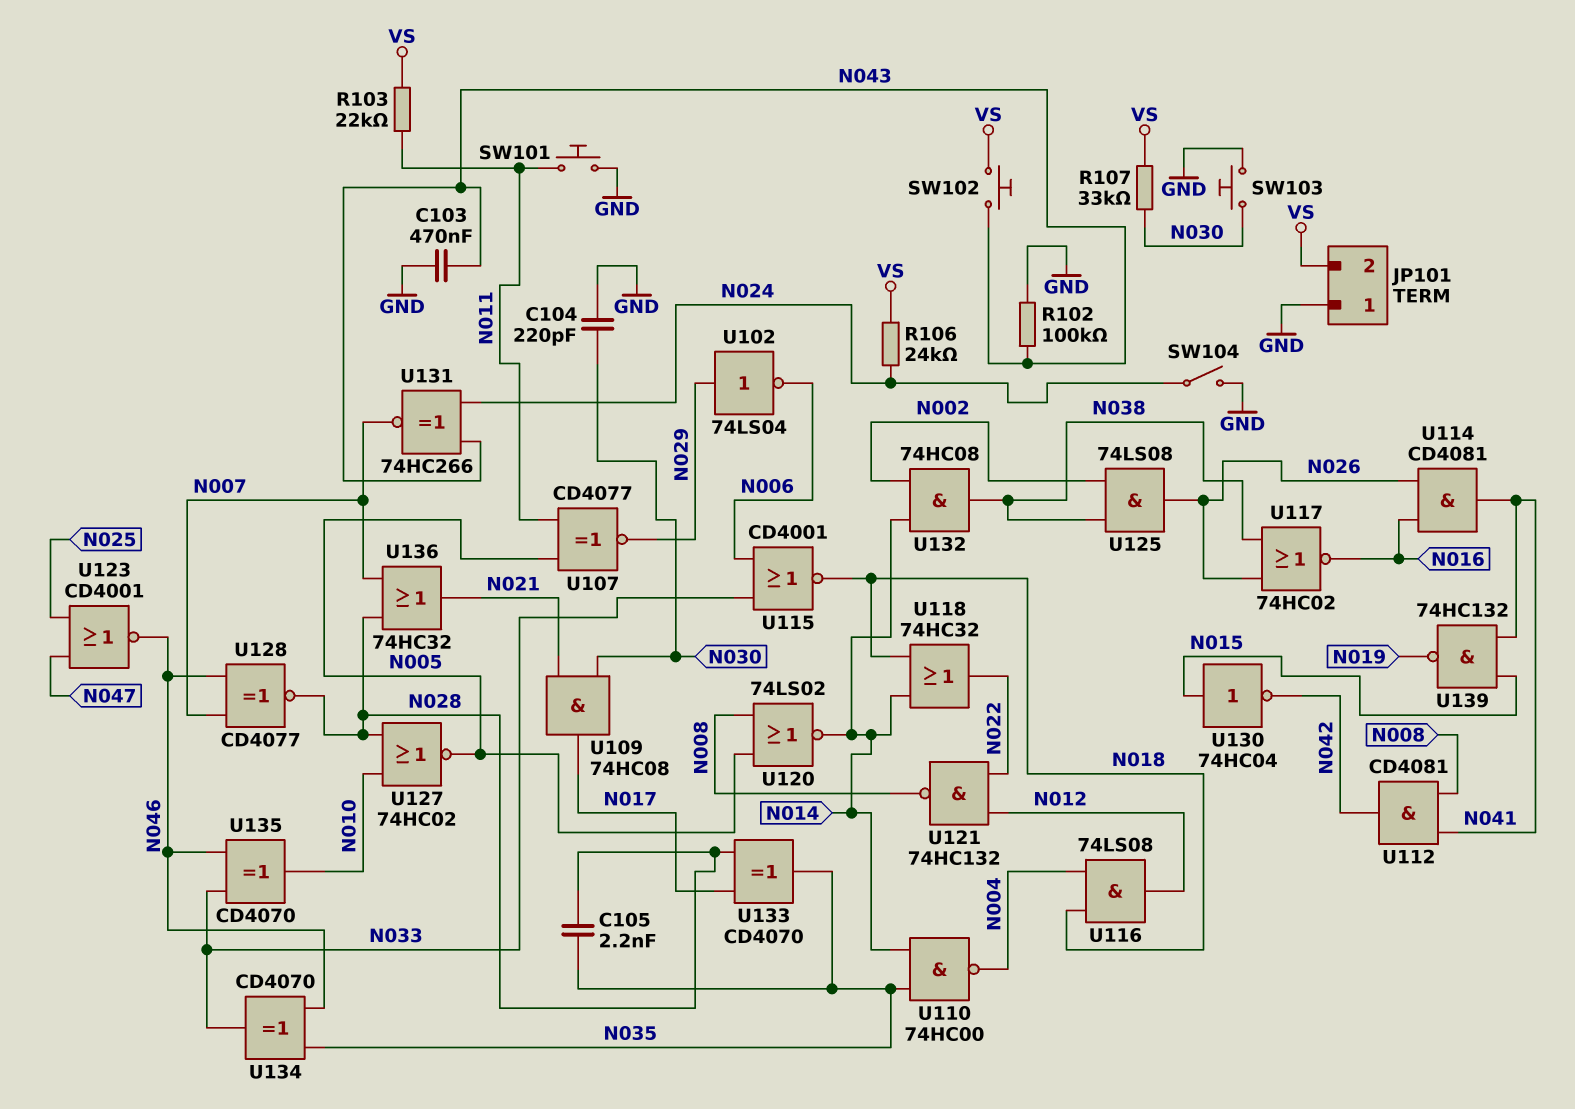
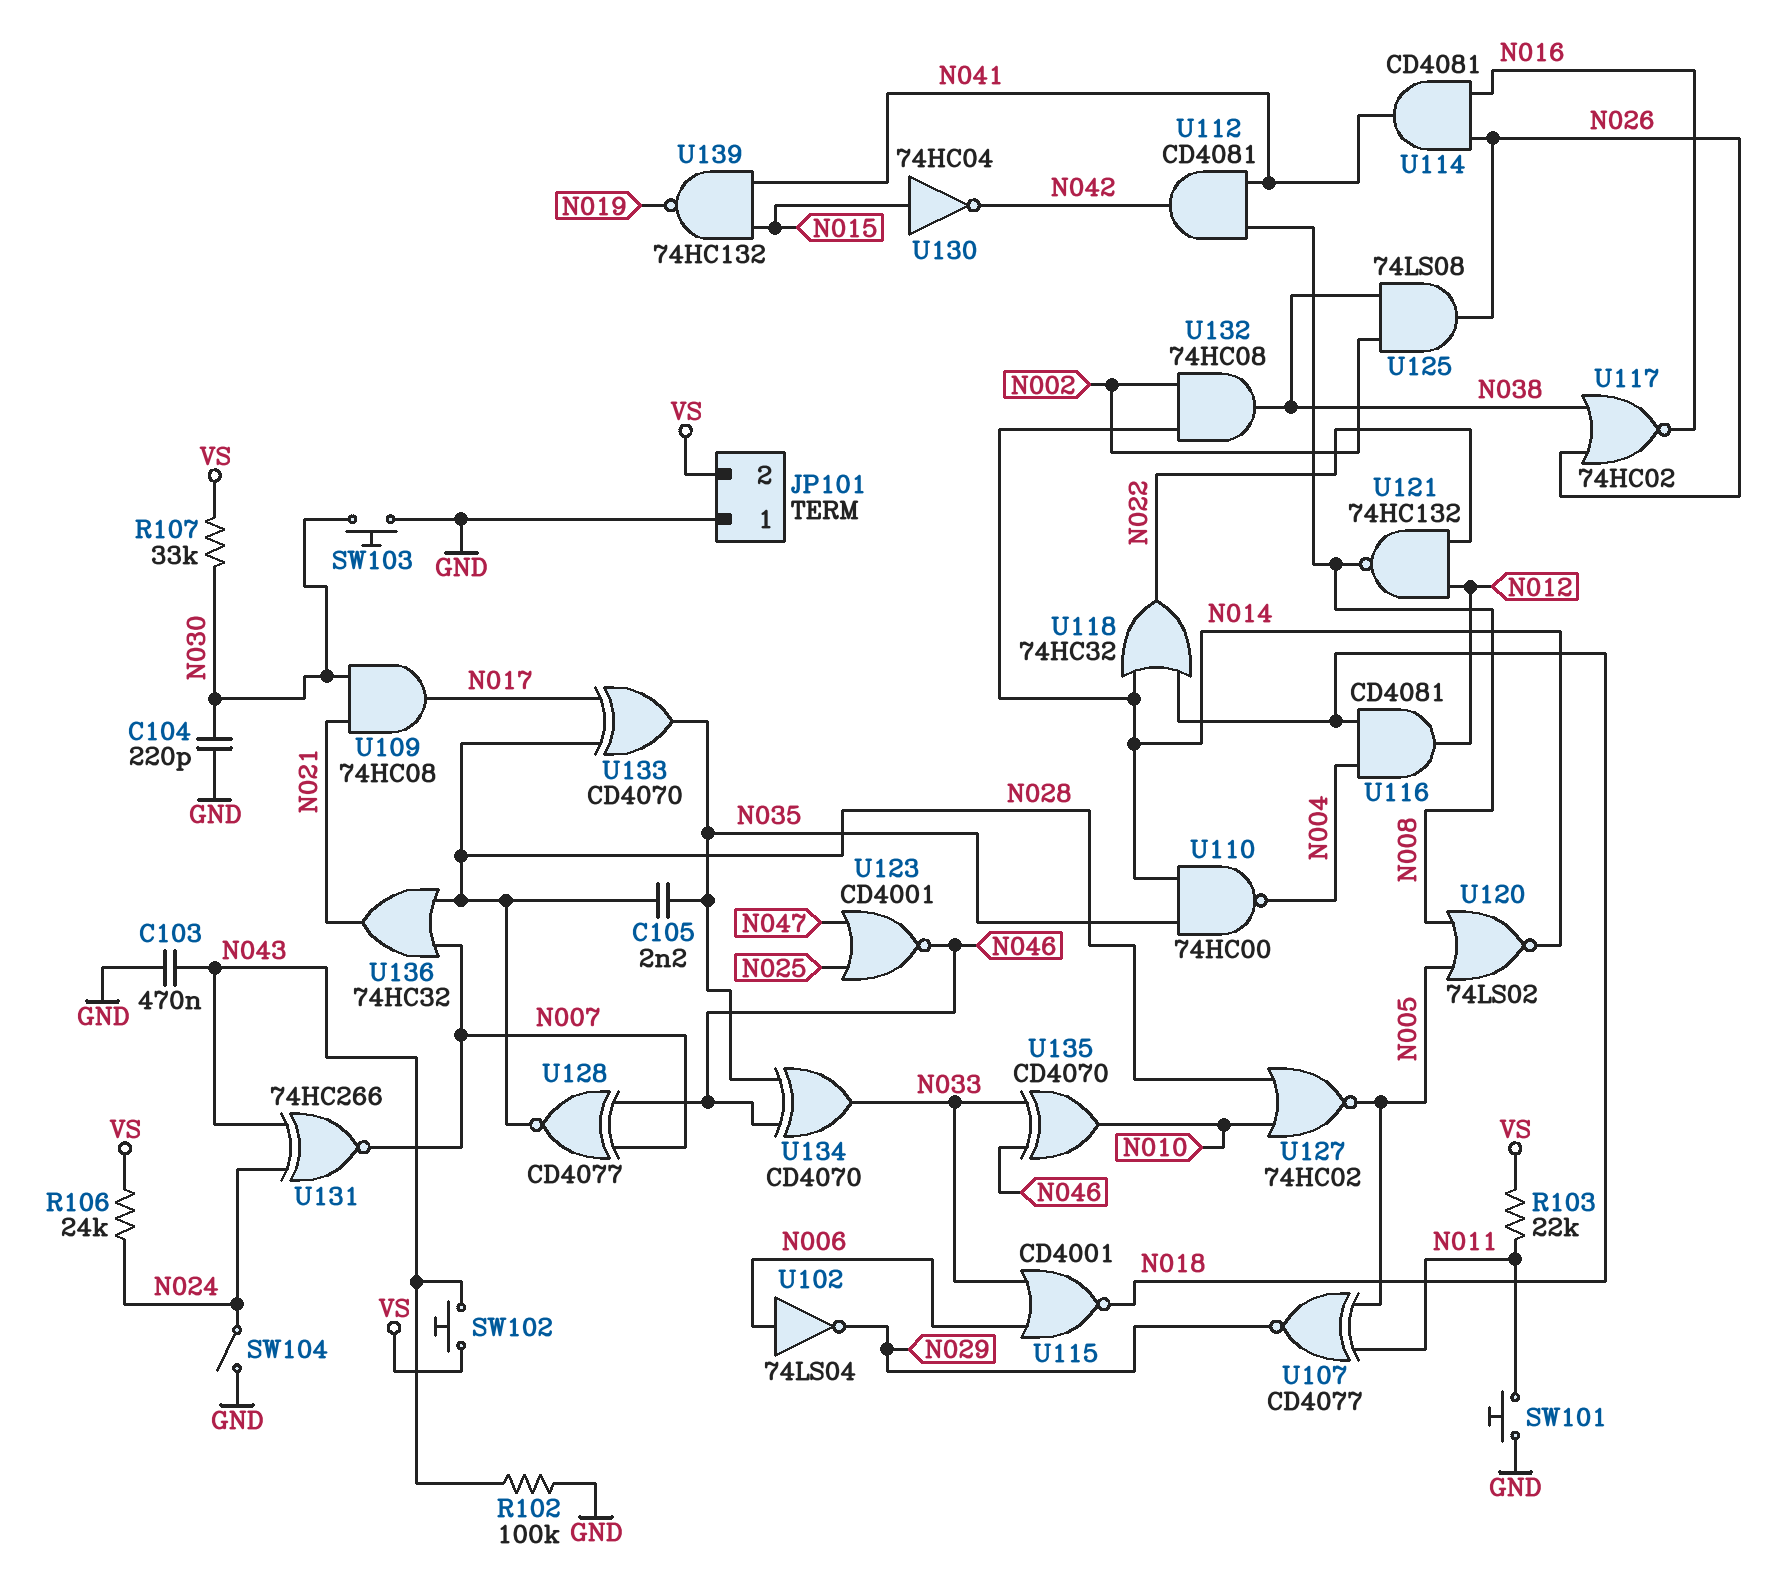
U102: NOT 74LS04 (in N029, out N006) -> NOT 74LS04 (in N006, out N029)
U116: AND 74LS08 (in N004, in N018, out N012) -> AND CD4081 (in N004, in N018, out N012)

